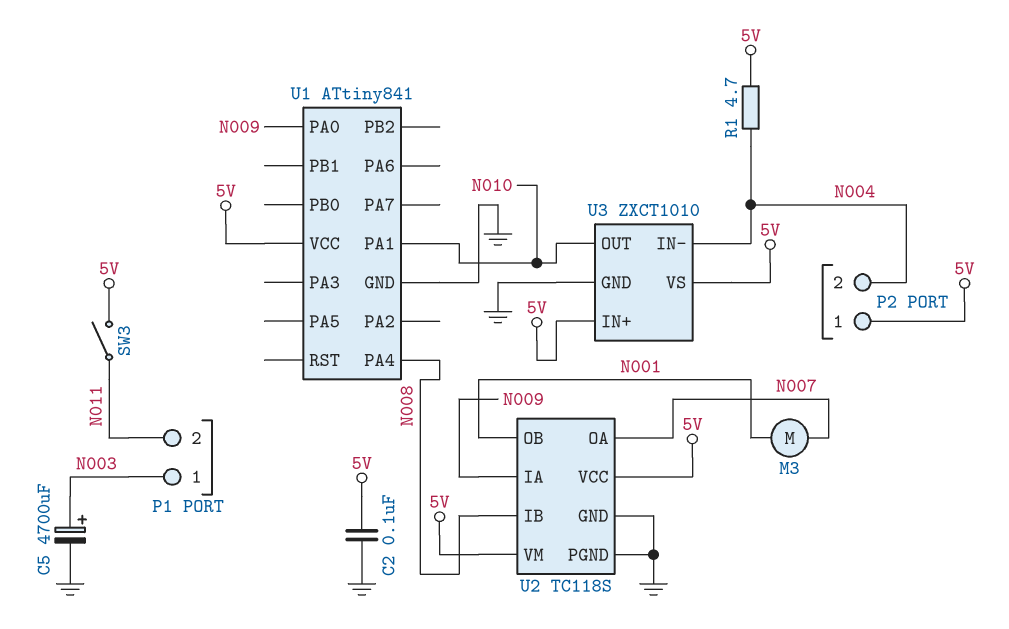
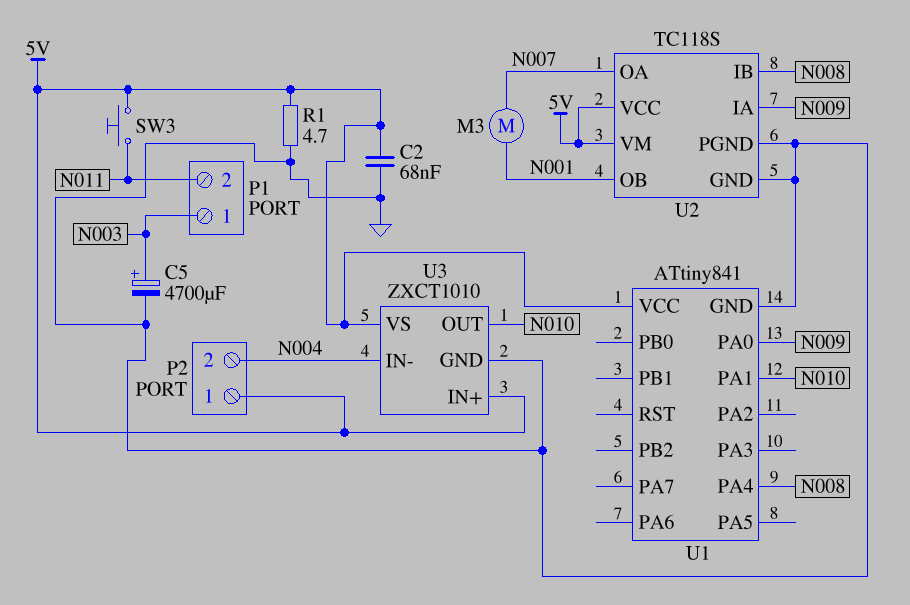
C2: 100nF (5V, GND) -> 68nF (5V, GND)
R1: 4.7 (5V, N004) -> 4.7 (5V, GND)
SW3: switch (5V, N011) -> button (5V, N011)

